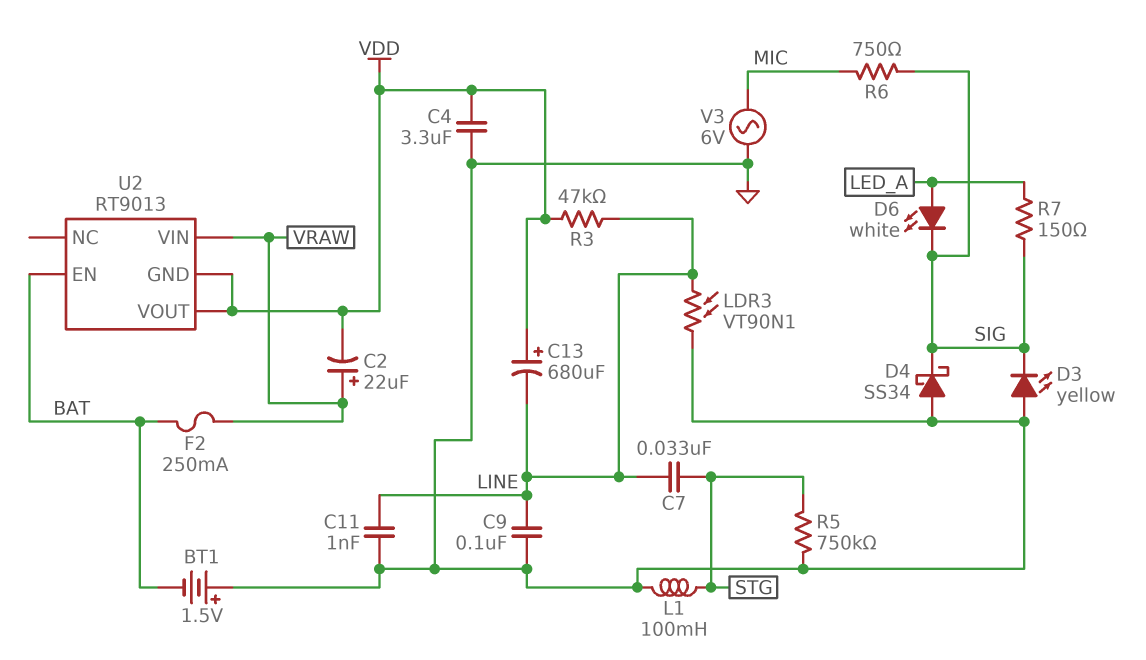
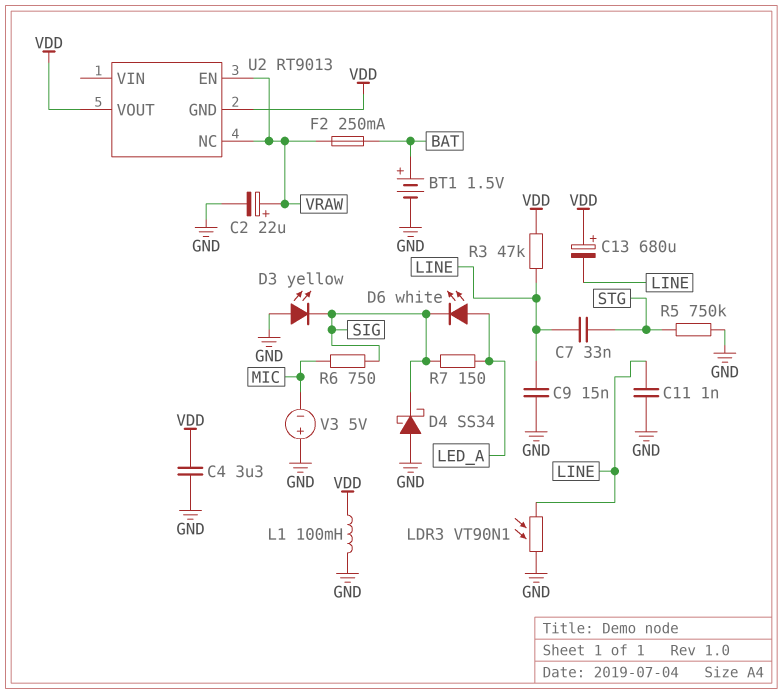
BT1: 1.5V (plus GND, minus BAT) -> 1.5V (plus BAT, minus GND)
C2: 22uF (plus VRAW, minus VDD) -> 22uF (plus VRAW, minus GND)
C9: 100nF (GND, LINE) -> 15nF (GND, LINE)
L1: 100mH (GND, STG) -> 100mH (GND, VDD)
U2 pin EN: BAT -> VRAW
U2 pin NC: none -> VRAW
U2 pin VIN: VRAW -> none
V3: AC 6V (GND, MIC) -> 5V (plus GND, minus MIC)

